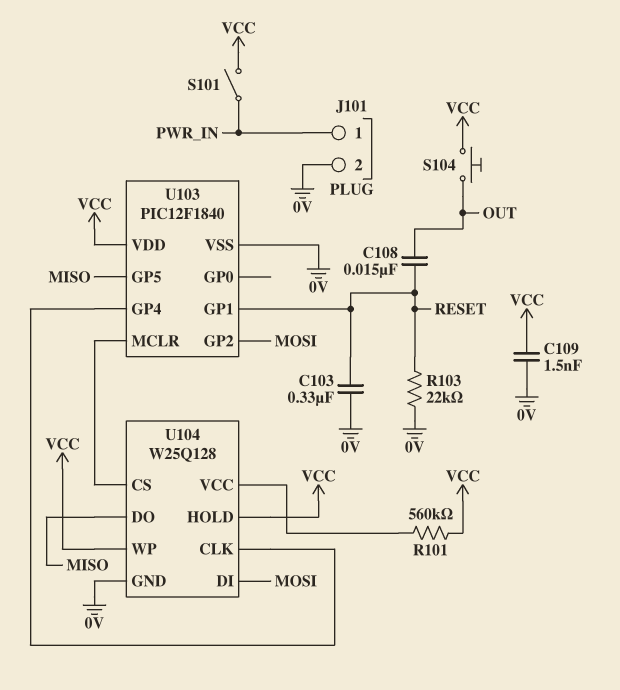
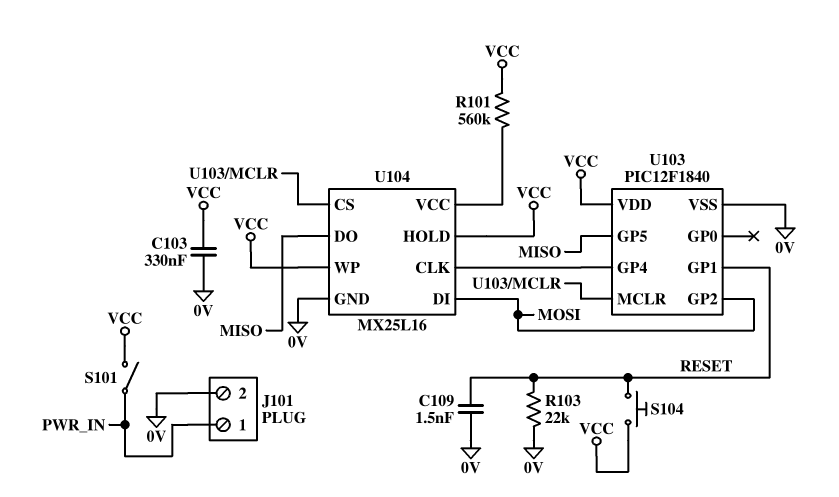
C103: 330nF (0V, RESET) -> 330nF (0V, VCC)
C108: 15nF (OUT, RESET) -> none
C109: 1.5nF (0V, VCC) -> 1.5nF (0V, RESET)
S104: button (OUT, VCC) -> button (RESET, VCC)
U104: W25Q128 -> MX25L16

